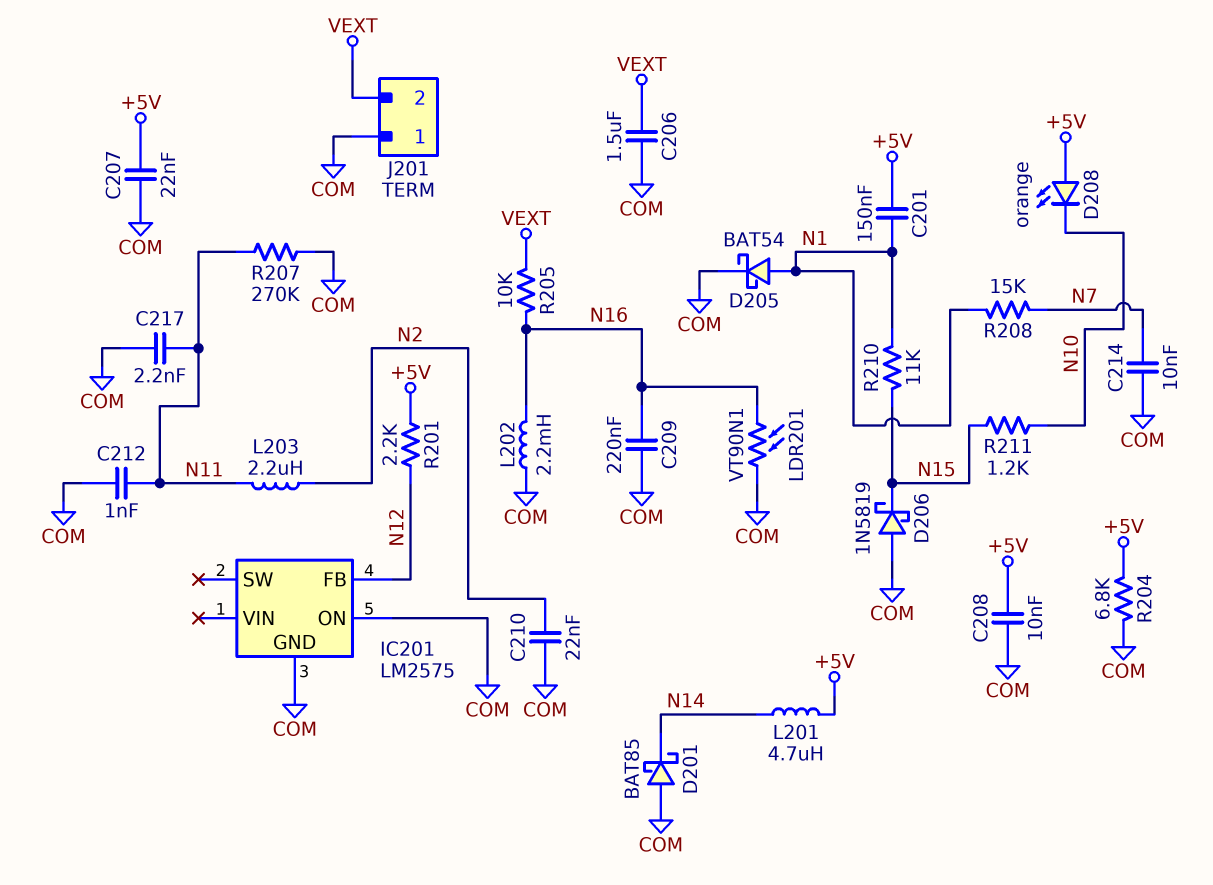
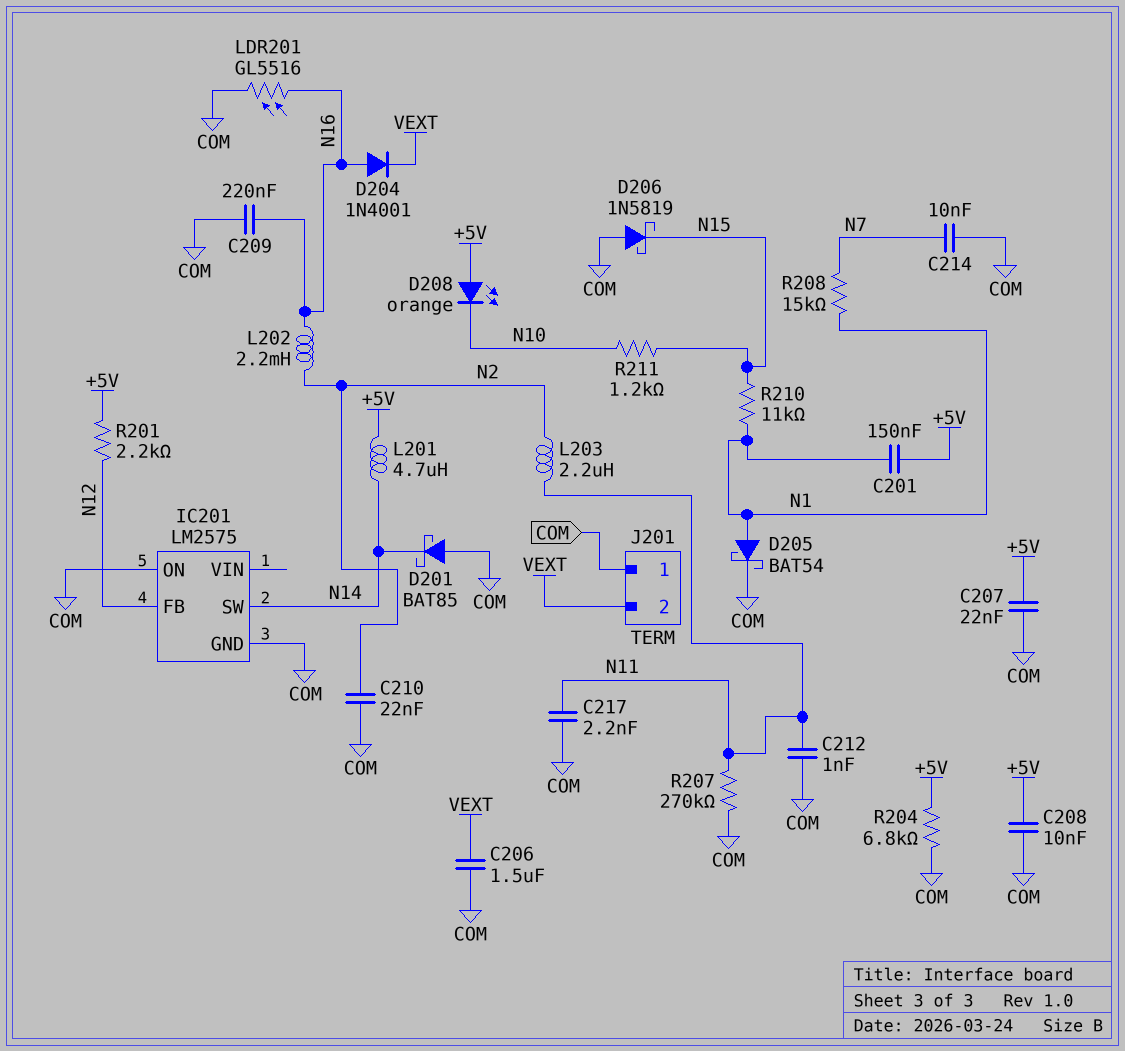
D204: none -> diode 1N4001 (A N16, K VEXT)
IC201 pin SW: none -> N14
L202: 2.2mH (COM, N16) -> 2.2mH (N2, N16)
LDR201: VT90N1 (COM, N16) -> GL5516 (COM, N16)
R205: 10k (N16, VEXT) -> none

